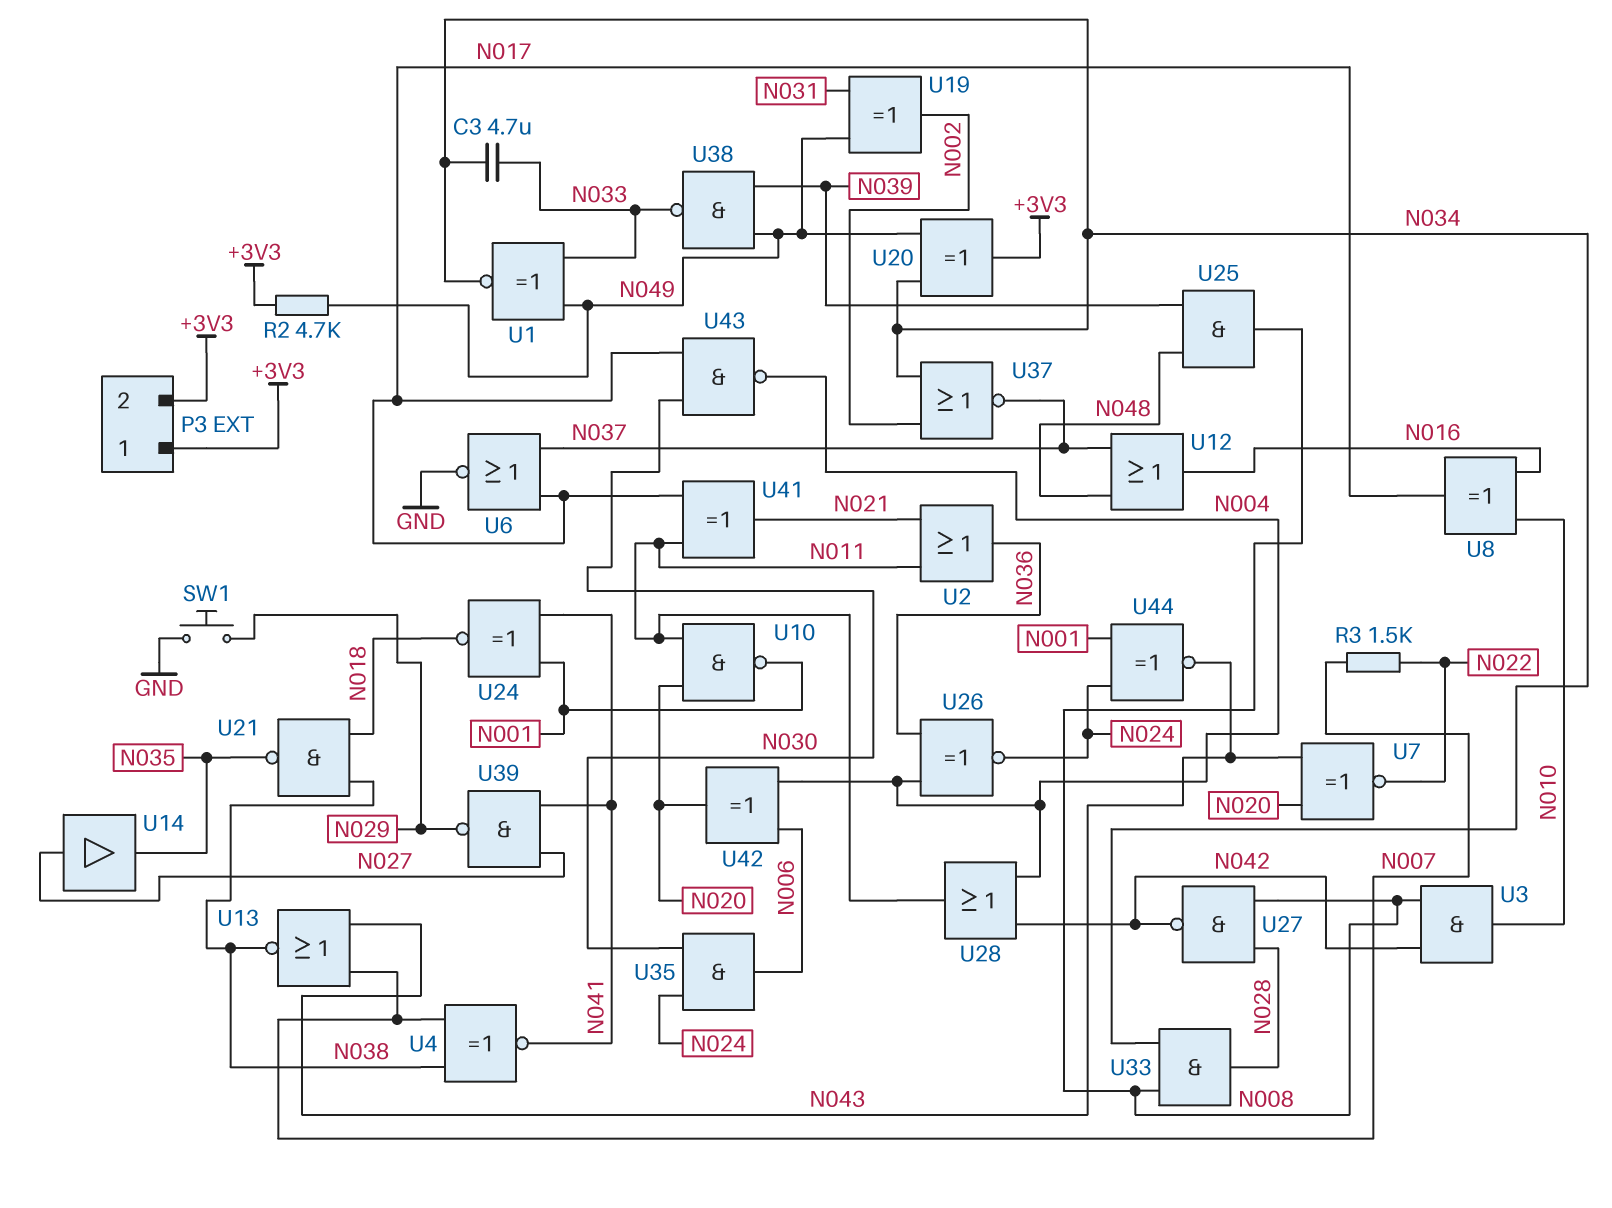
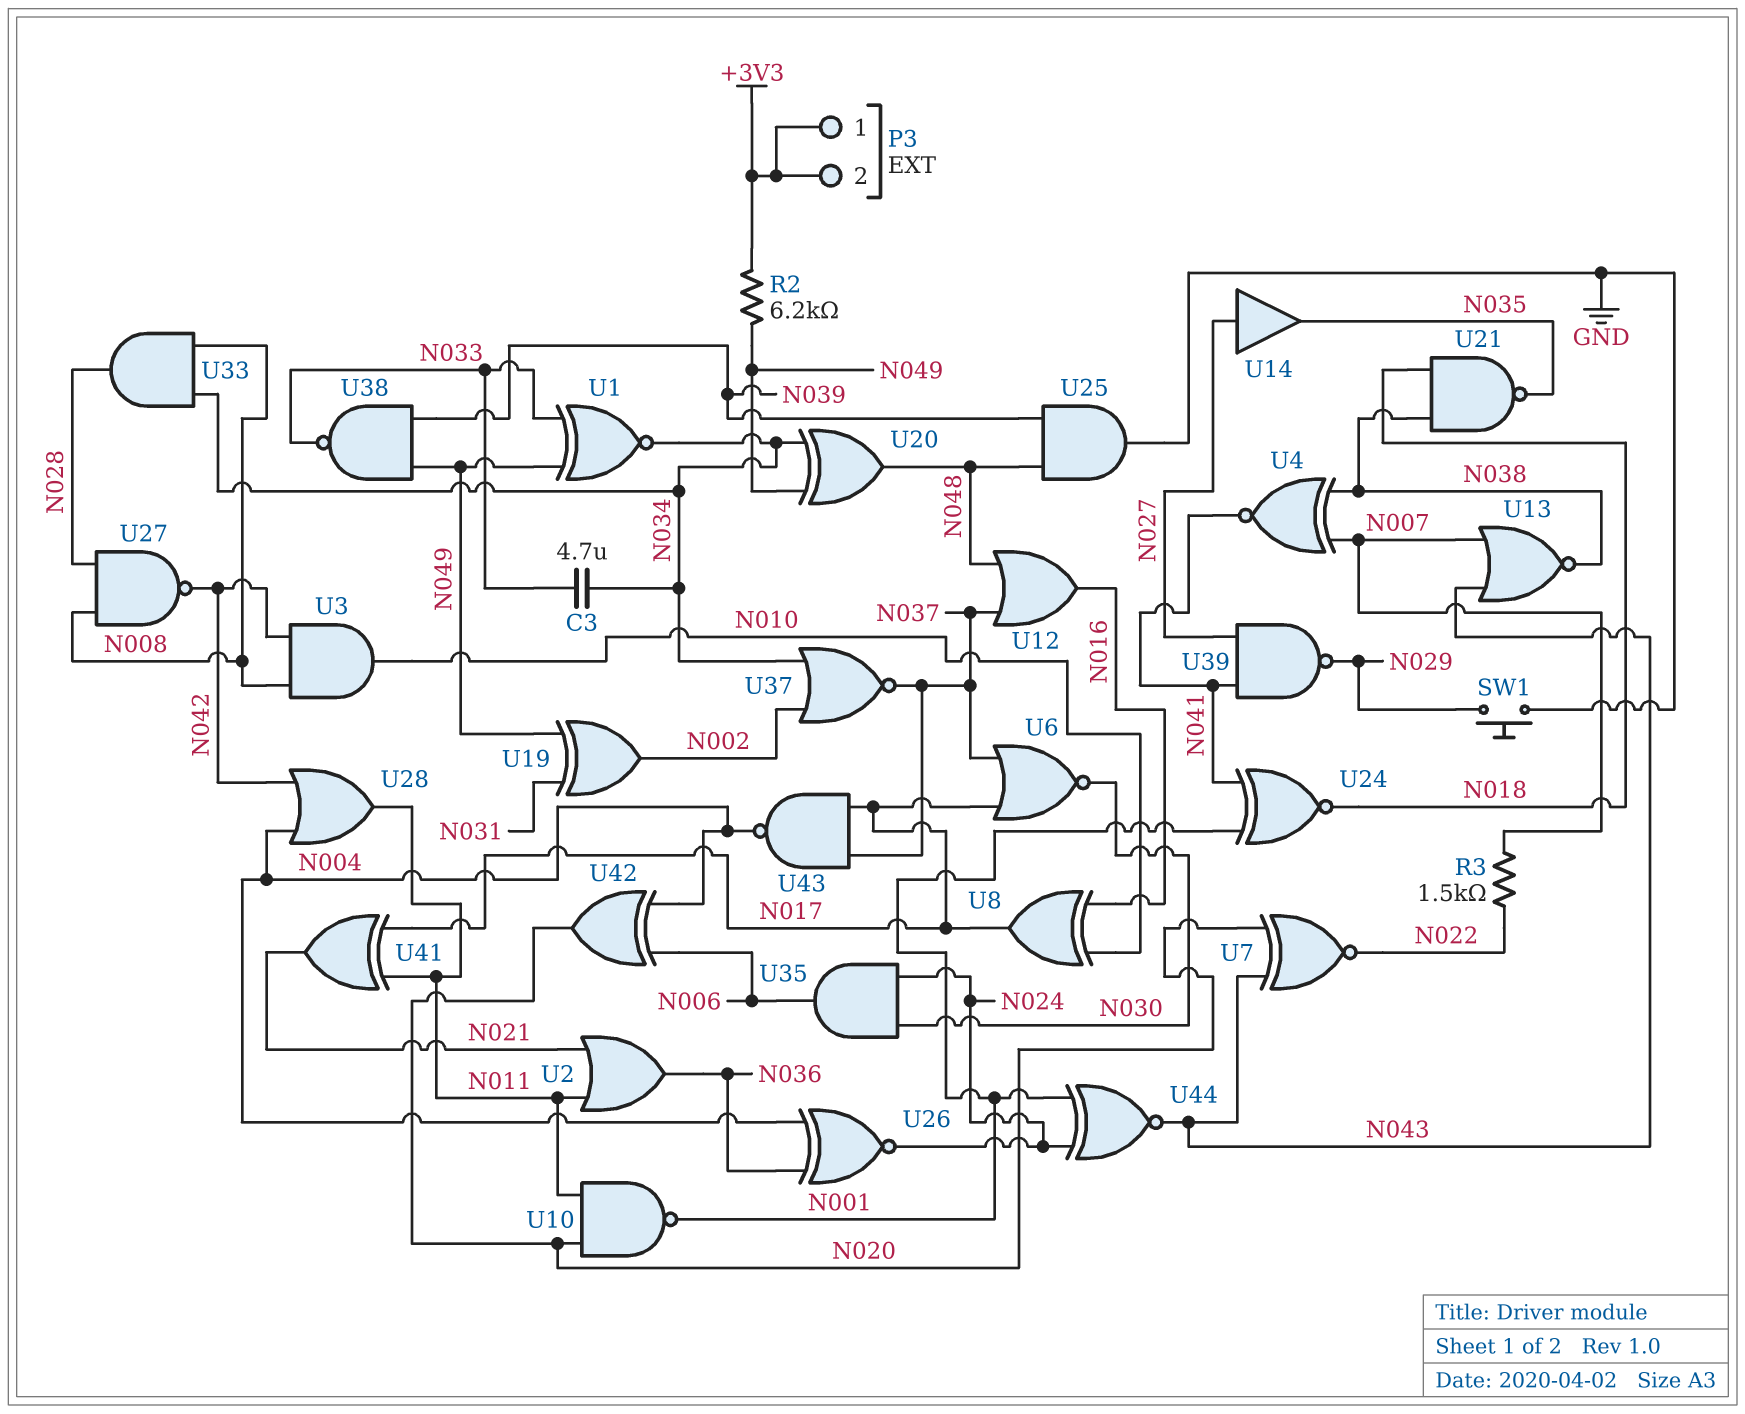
R2: 4.7k (+3V3, N049) -> 6.2k (+3V3, N049)
U6: NOR (in N017, in N037, out GND) -> NOR (in N017, in N037, out N030)
U20: XOR (in N034, in N049, out +3V3) -> XOR (in N034, in N049, out N048)
U25: AND (in N039, in N048, out N008) -> AND (in N039, in N048, out GND)
U43: NAND (in N017, in N030, out N004) -> NAND (in N017, in N037, out N004)

